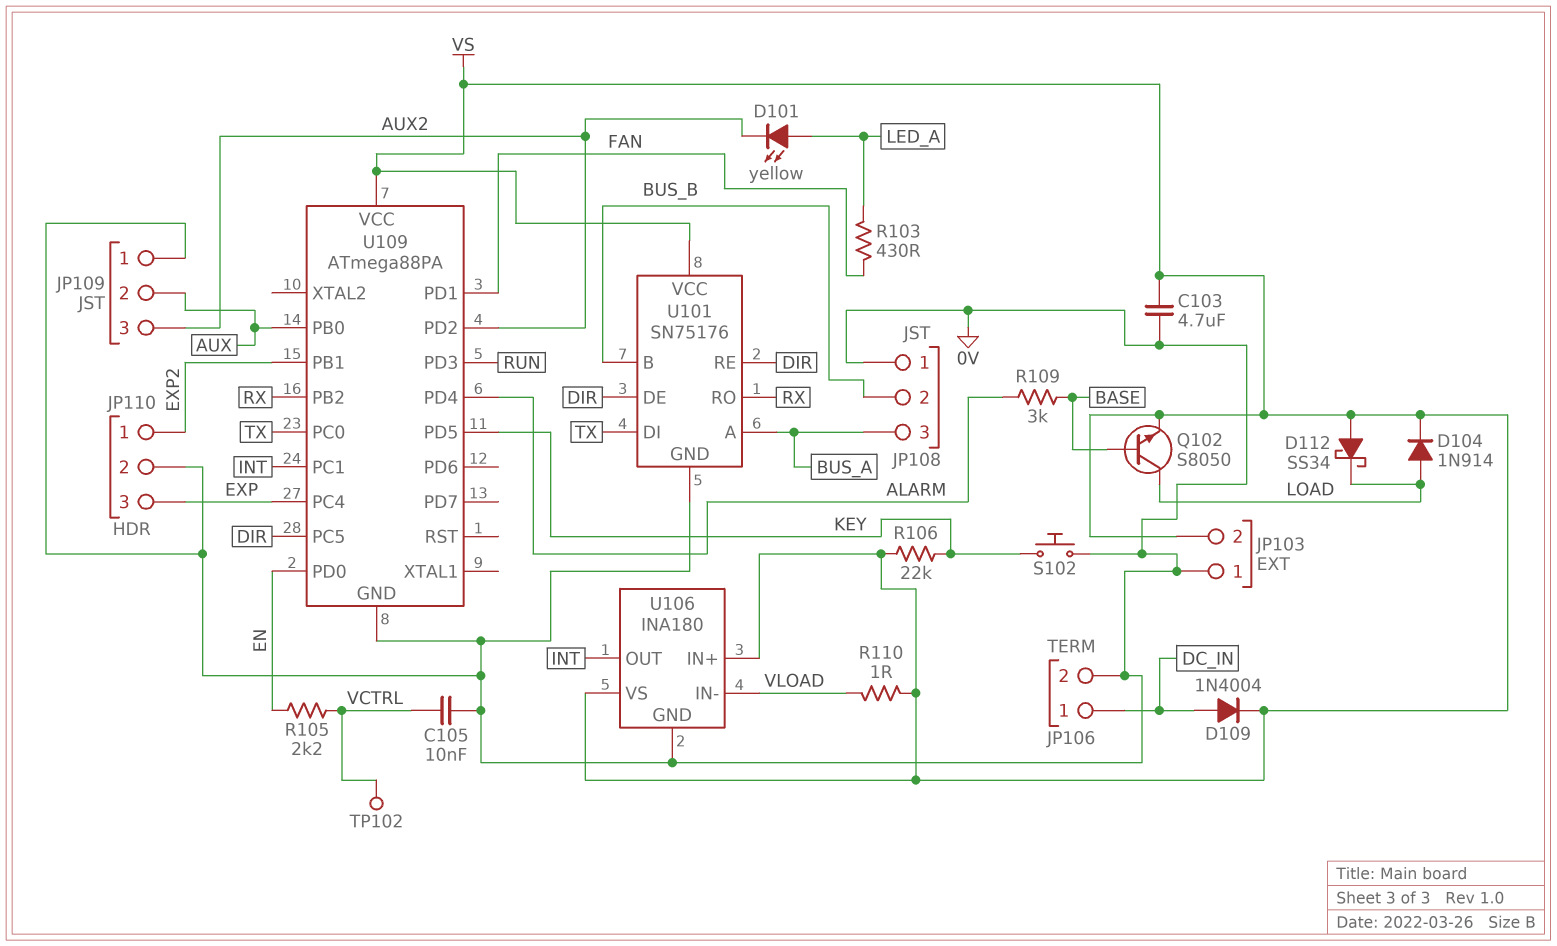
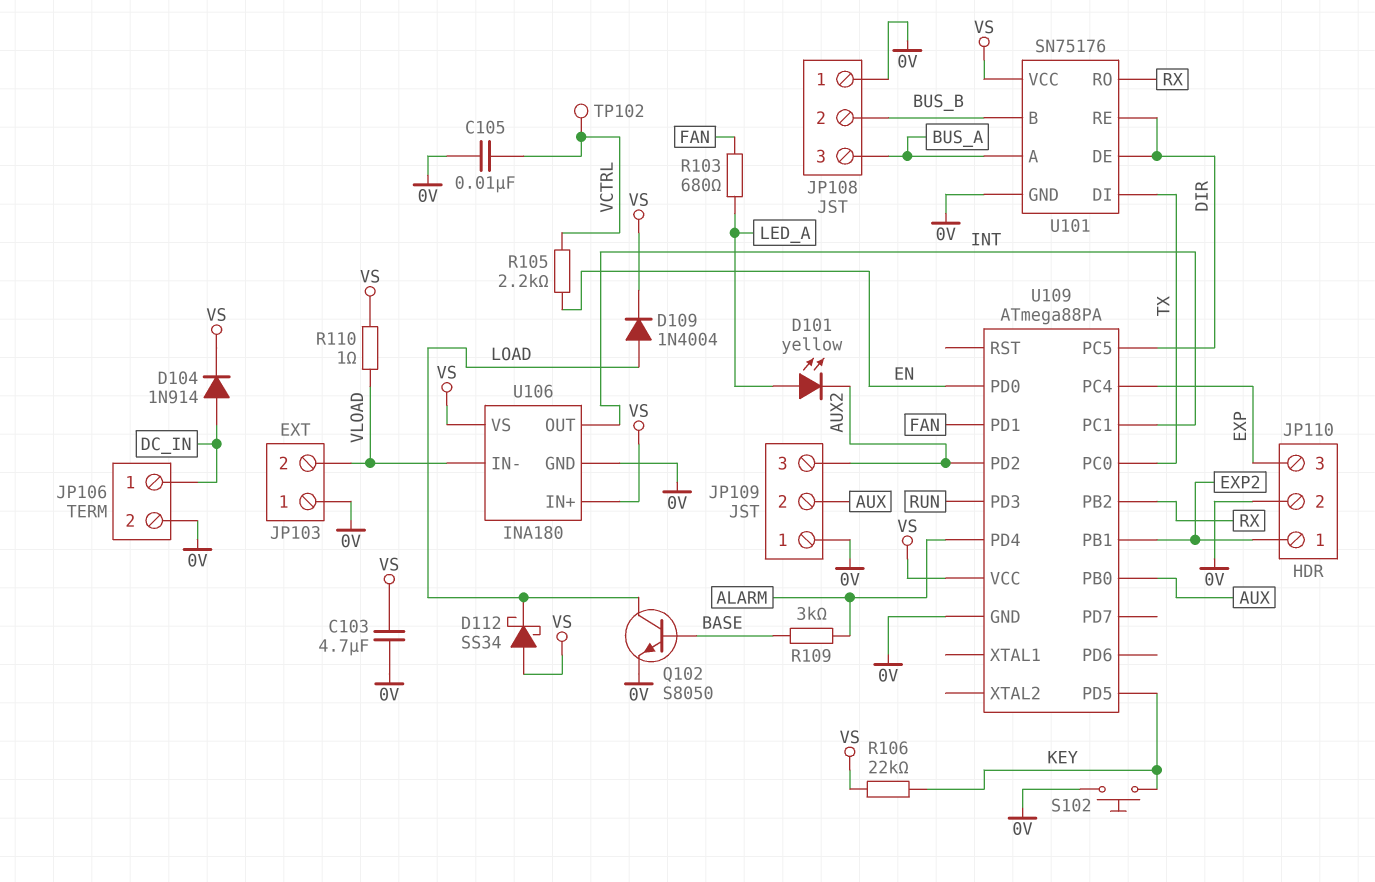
D104: diode 1N914 (A LOAD, K VS) -> diode 1N914 (A DC_IN, K VS)
D109: diode 1N4004 (A DC_IN, K VS) -> diode 1N4004 (A LOAD, K VS)
JP103 pin 2: VS -> VLOAD
Q102: NPN S8050 (B BASE, C LOAD, E VS) -> NPN S8050 (B BASE, C LOAD, E 0V)
R103: 430 (FAN, LED_A) -> 680 (FAN, LED_A)

